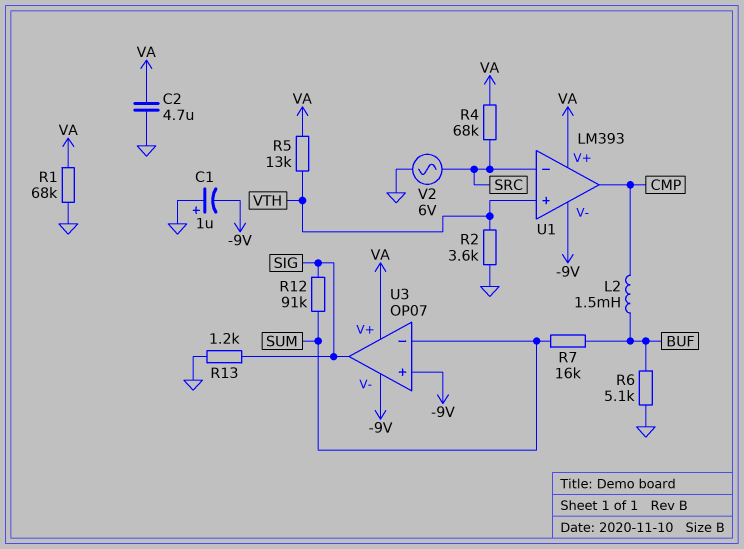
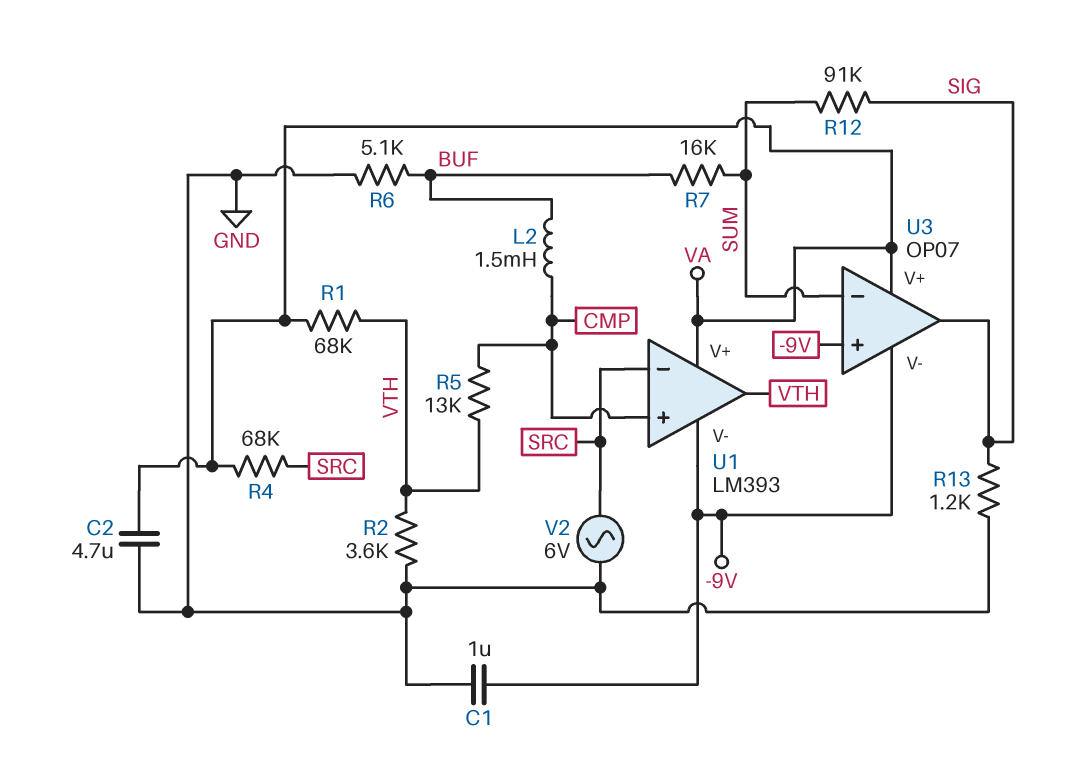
C1: 1uF (plus GND, minus -9V) -> 1uF (-9V, GND)
R1: 68k (GND, VA) -> 68k (VA, VTH)
R5: 13k (VA, VTH) -> 13k (CMP, VTH)
U1 pin in+: VTH -> CMP
U1 pin out: CMP -> VTH

